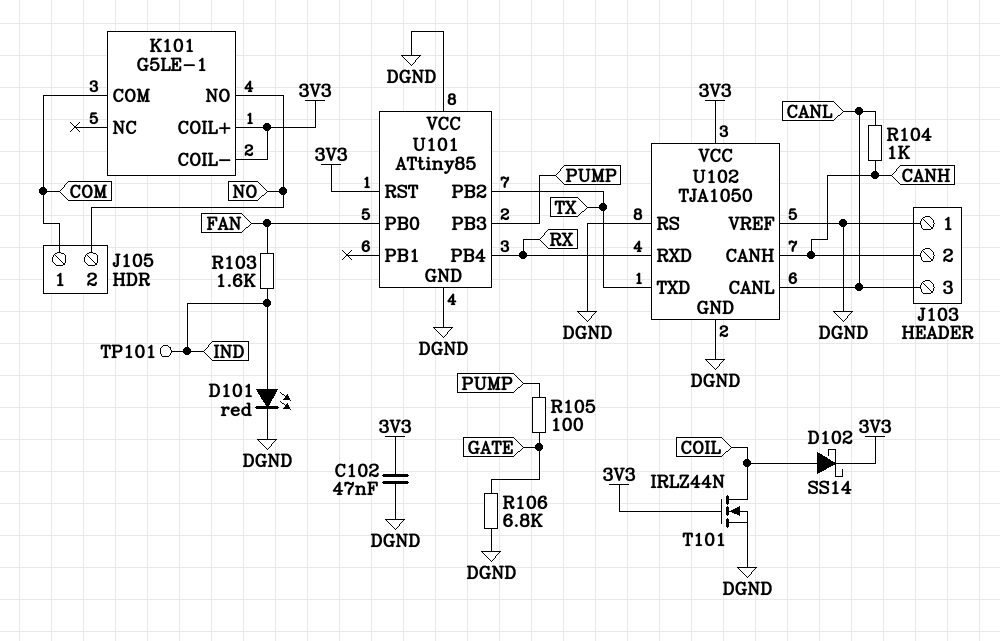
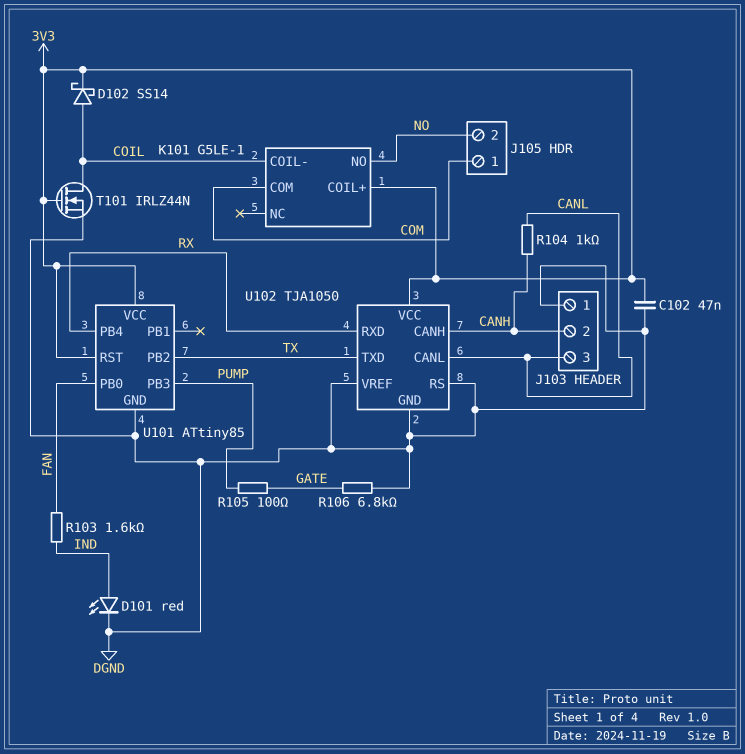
K101 pin COIL-: 3V3 -> COIL
TP101: test point (IND) -> none
U101 pin VCC: DGND -> 3V3

